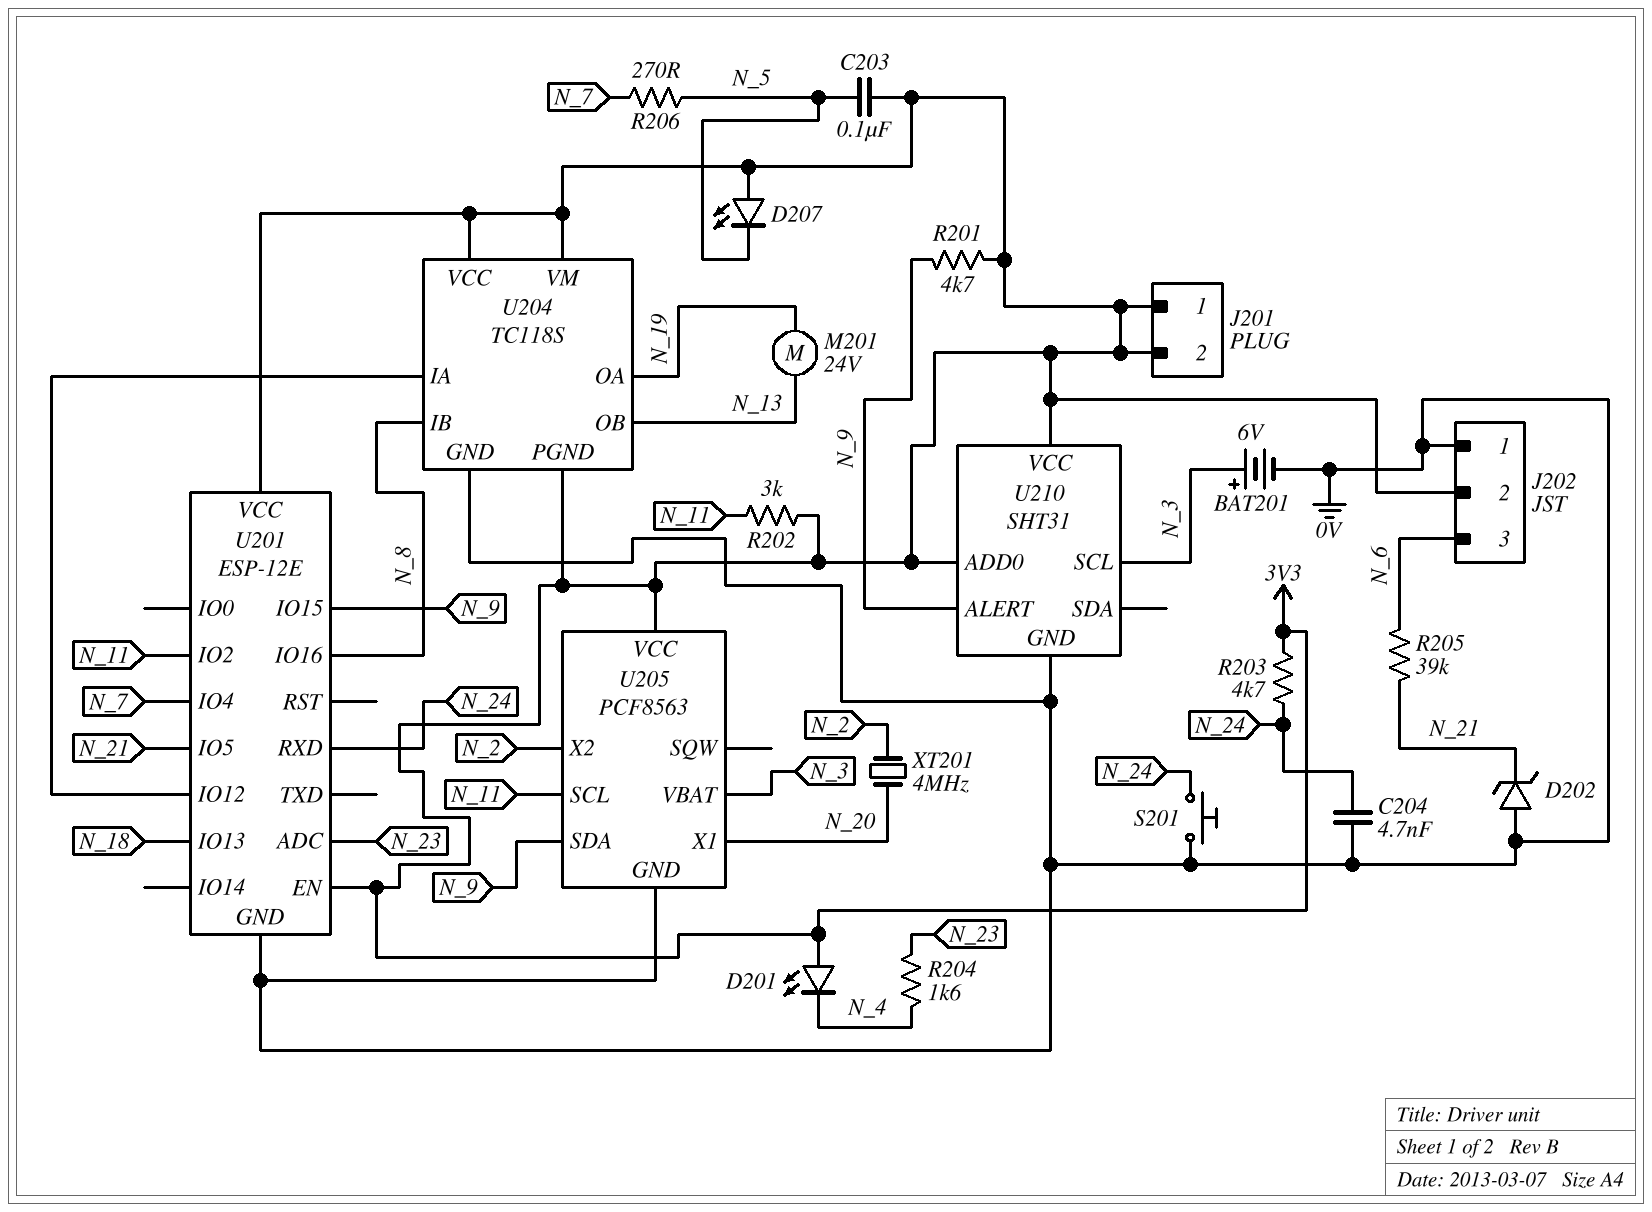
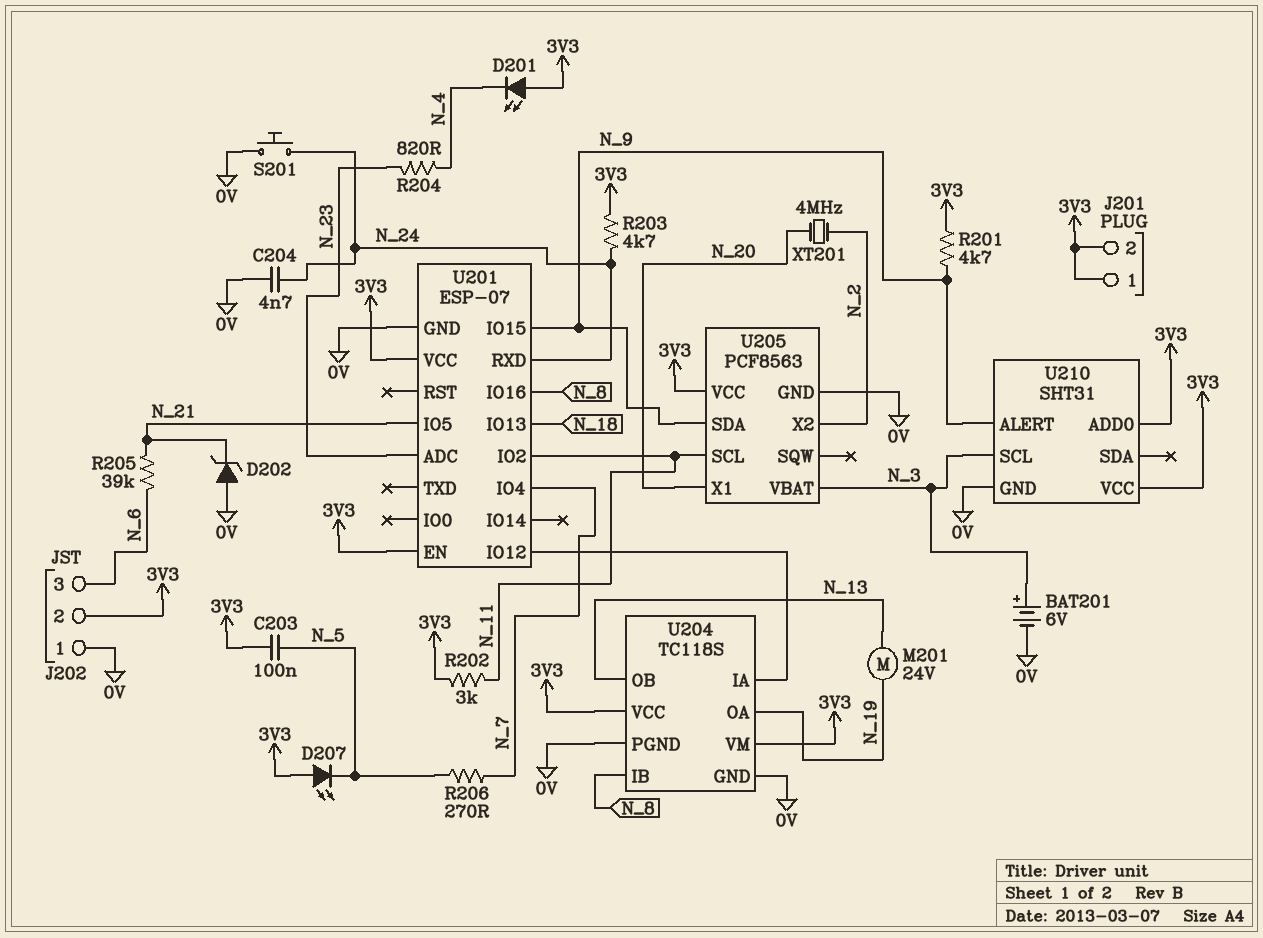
R204: 1.6k (N_4, N_23) -> 820 (N_4, N_23)
U201: ESP-12E -> ESP-07
U204 pin PGND: 3V3 -> 0V

